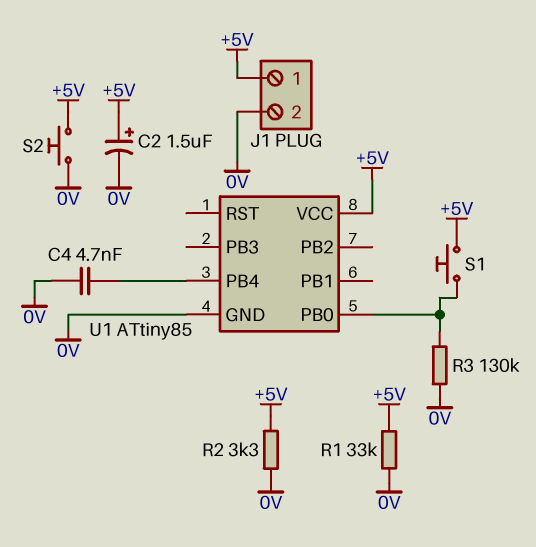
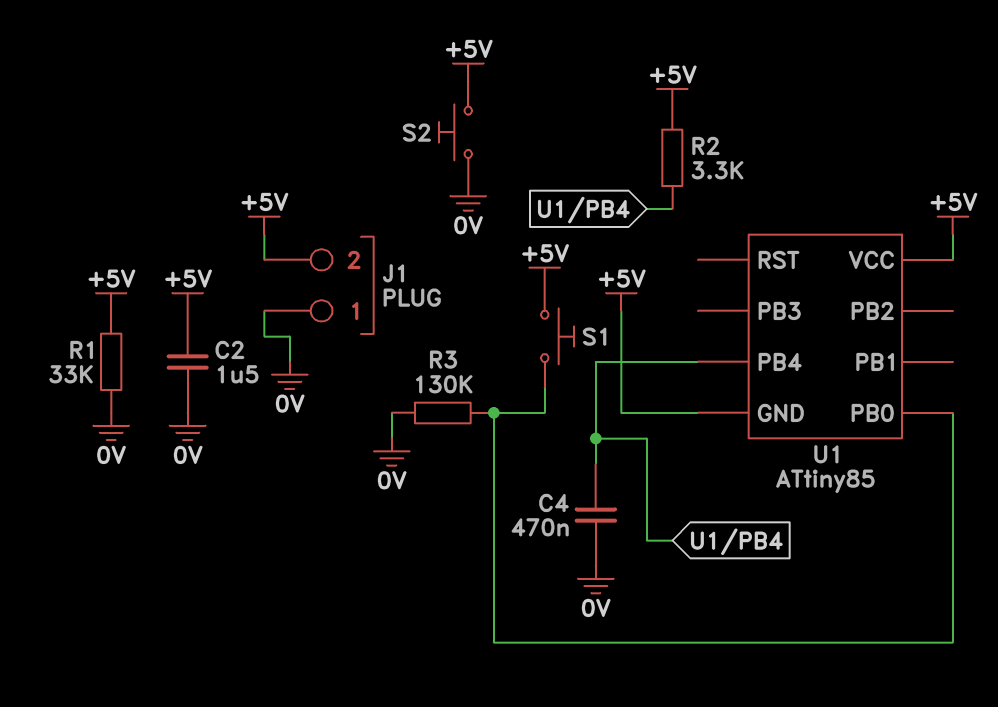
C2: 1.5uF (plus +5V, minus 0V) -> 1.5uF (+5V, 0V)
C4: 4.7nF (0V, U1/PB4) -> 470nF (0V, U1/PB4)
J1 pin 1: +5V -> 0V
J1 pin 2: 0V -> +5V
R2: 3.3k (+5V, 0V) -> 3.3k (+5V, U1/PB4)
U1 pin GND: 0V -> +5V

